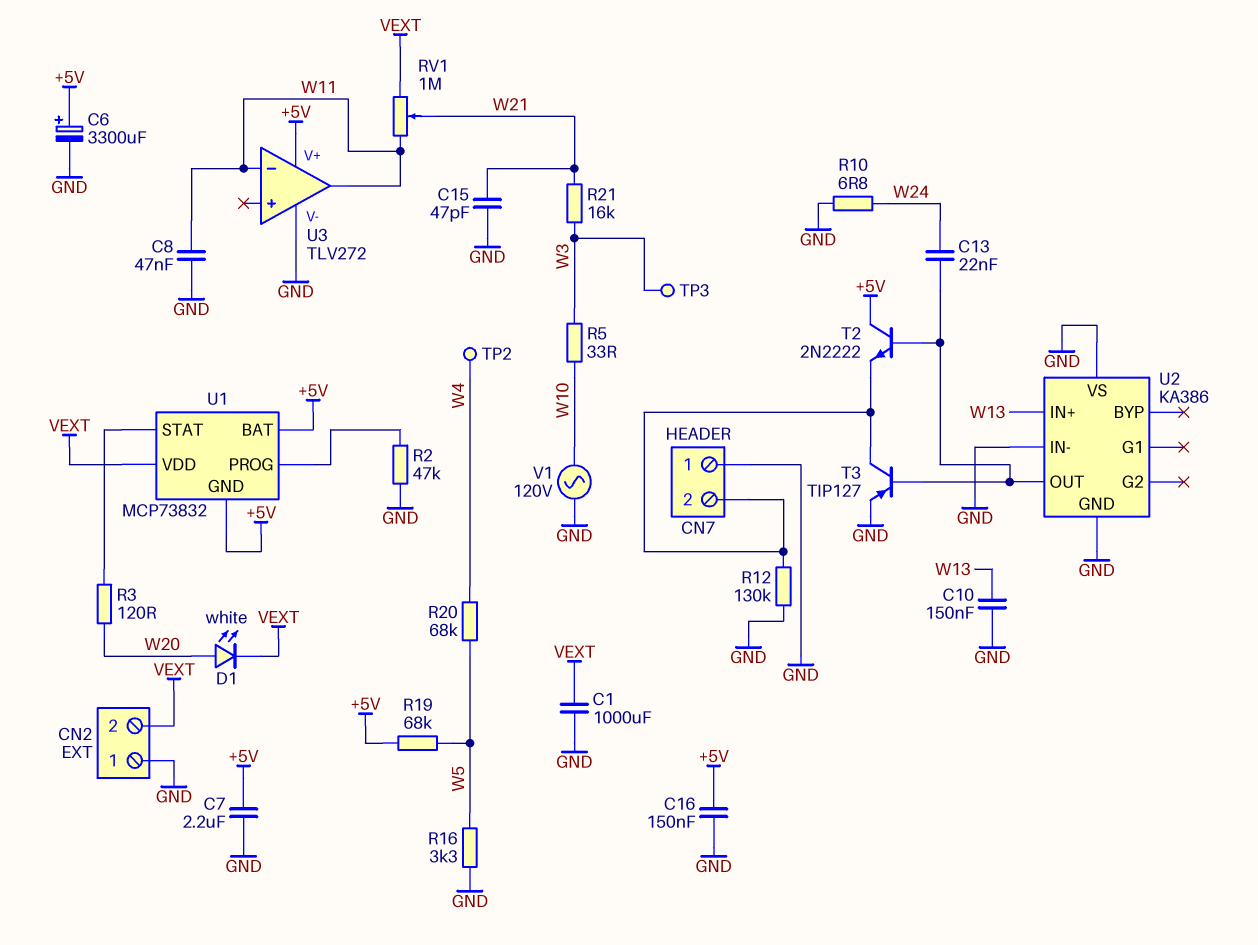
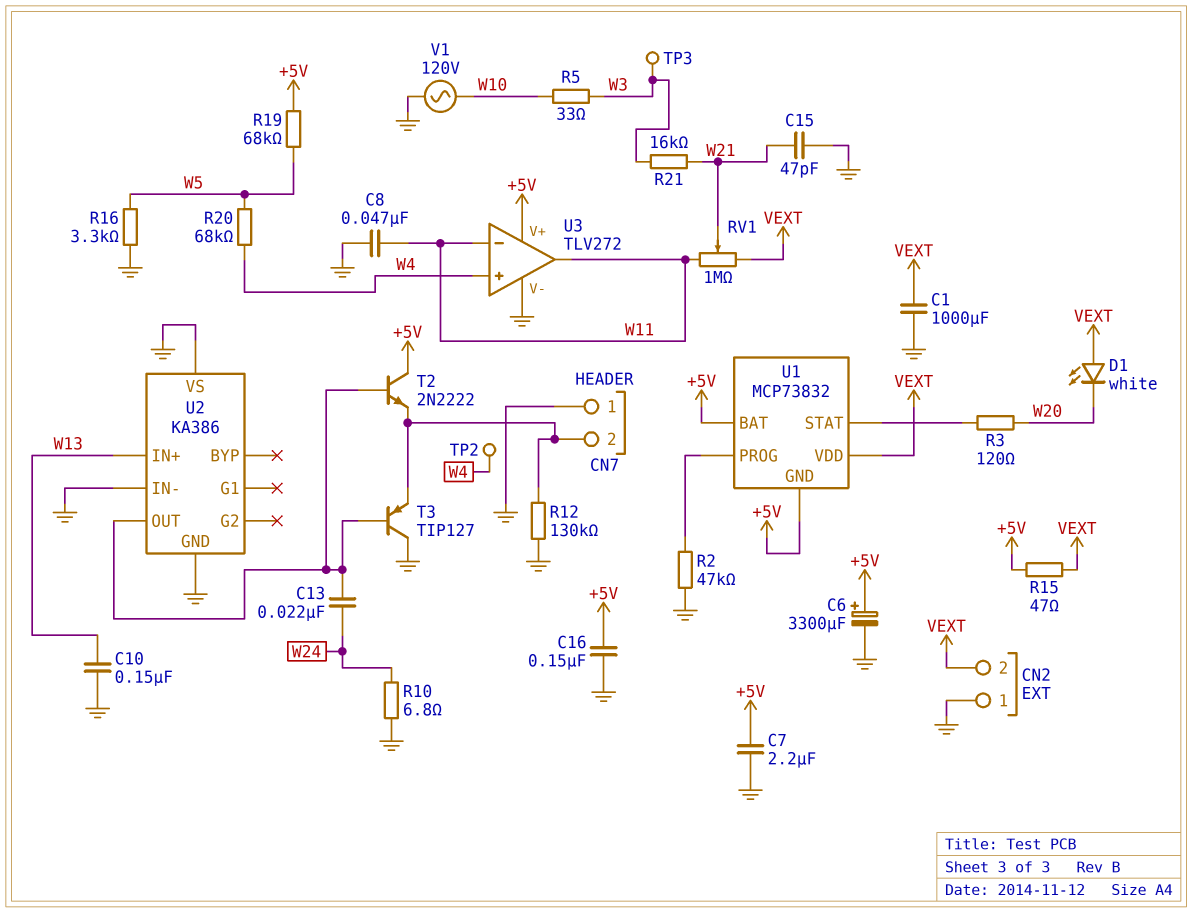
D1: LED white (A W20, K VEXT) -> LED white (A VEXT, K W20)
R15: none -> 47 (+5V, VEXT)
T3: PNP TIP127 (B U2/OUT, C CN7/2, E GND) -> PNP TIP127 (B U2/OUT, C GND, E CN7/2)
U3 pin in+: none -> W4

